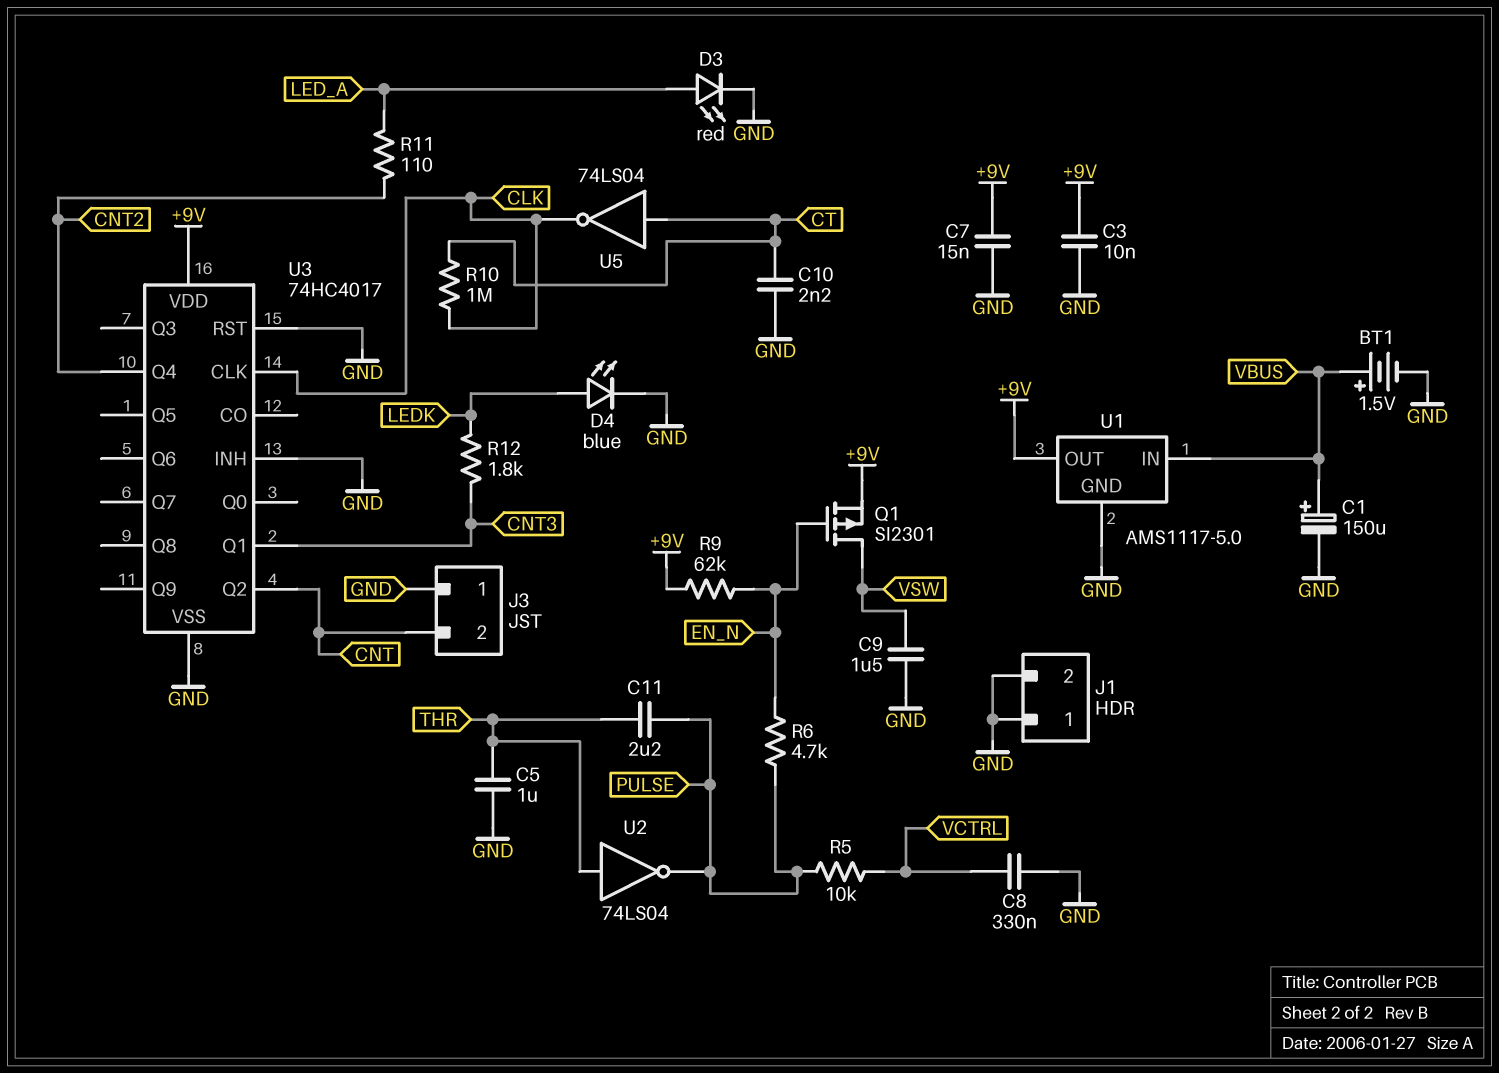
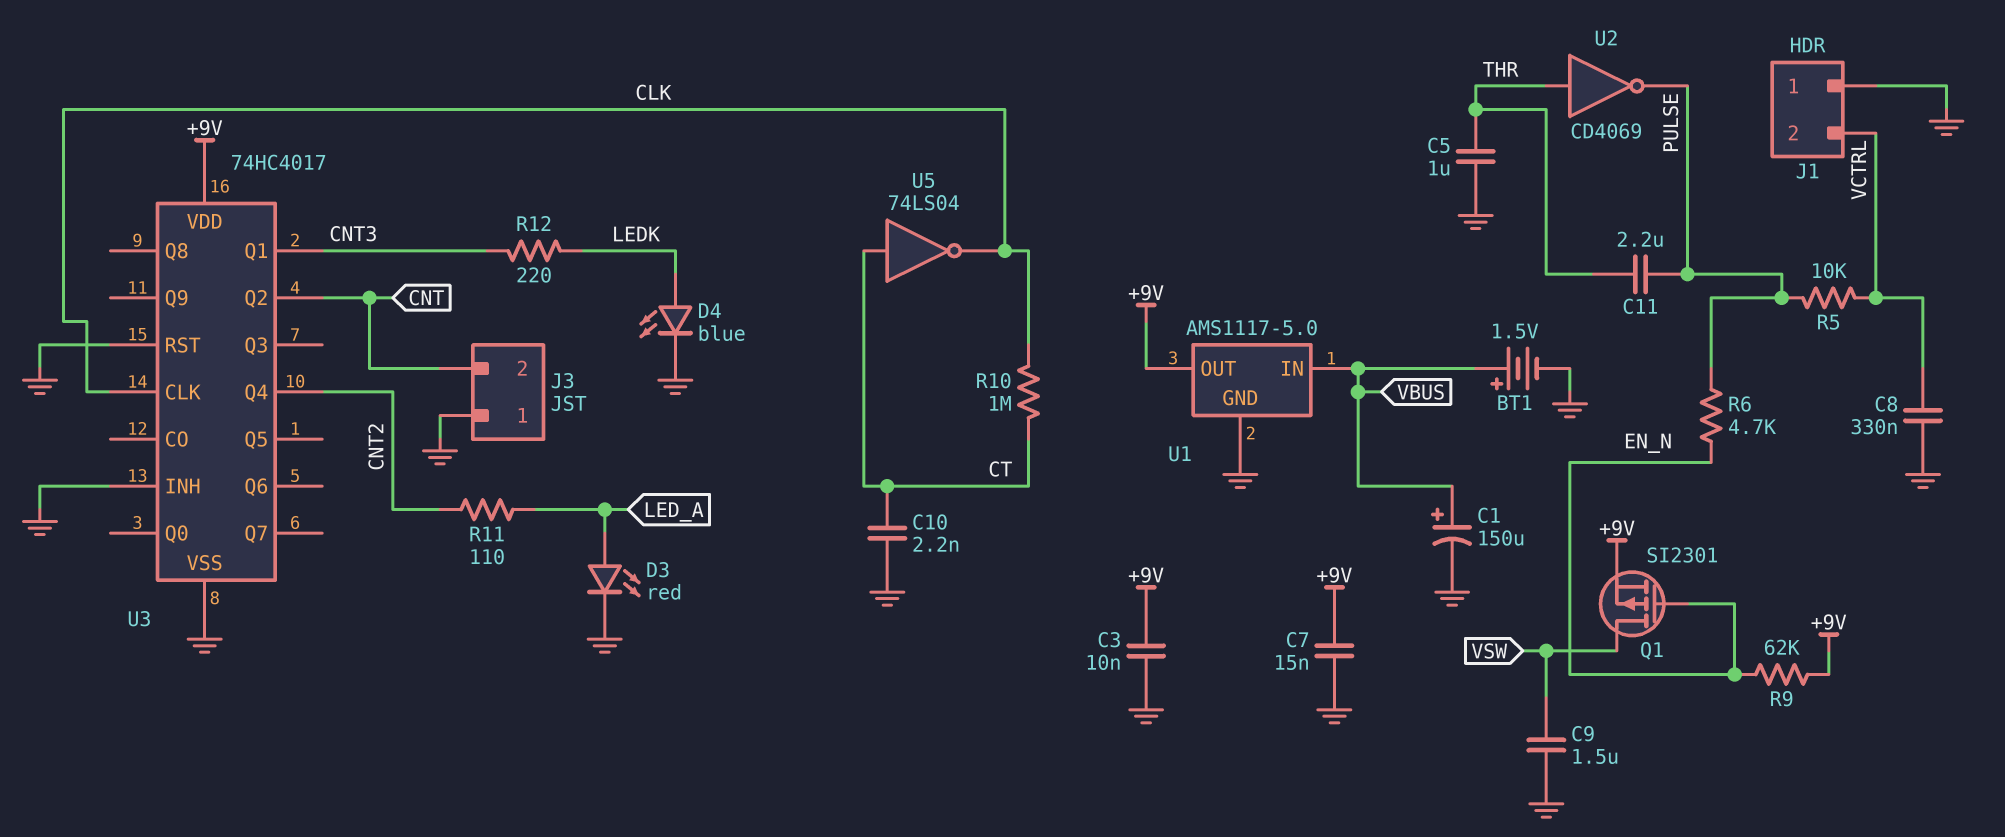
J1 pin 2: GND -> VCTRL
R12: 1.8k (CNT3, LEDK) -> 220 (CNT3, LEDK)
U2: NOT 74LS04 (in THR, out PULSE) -> NOT CD4069 (in THR, out PULSE)

